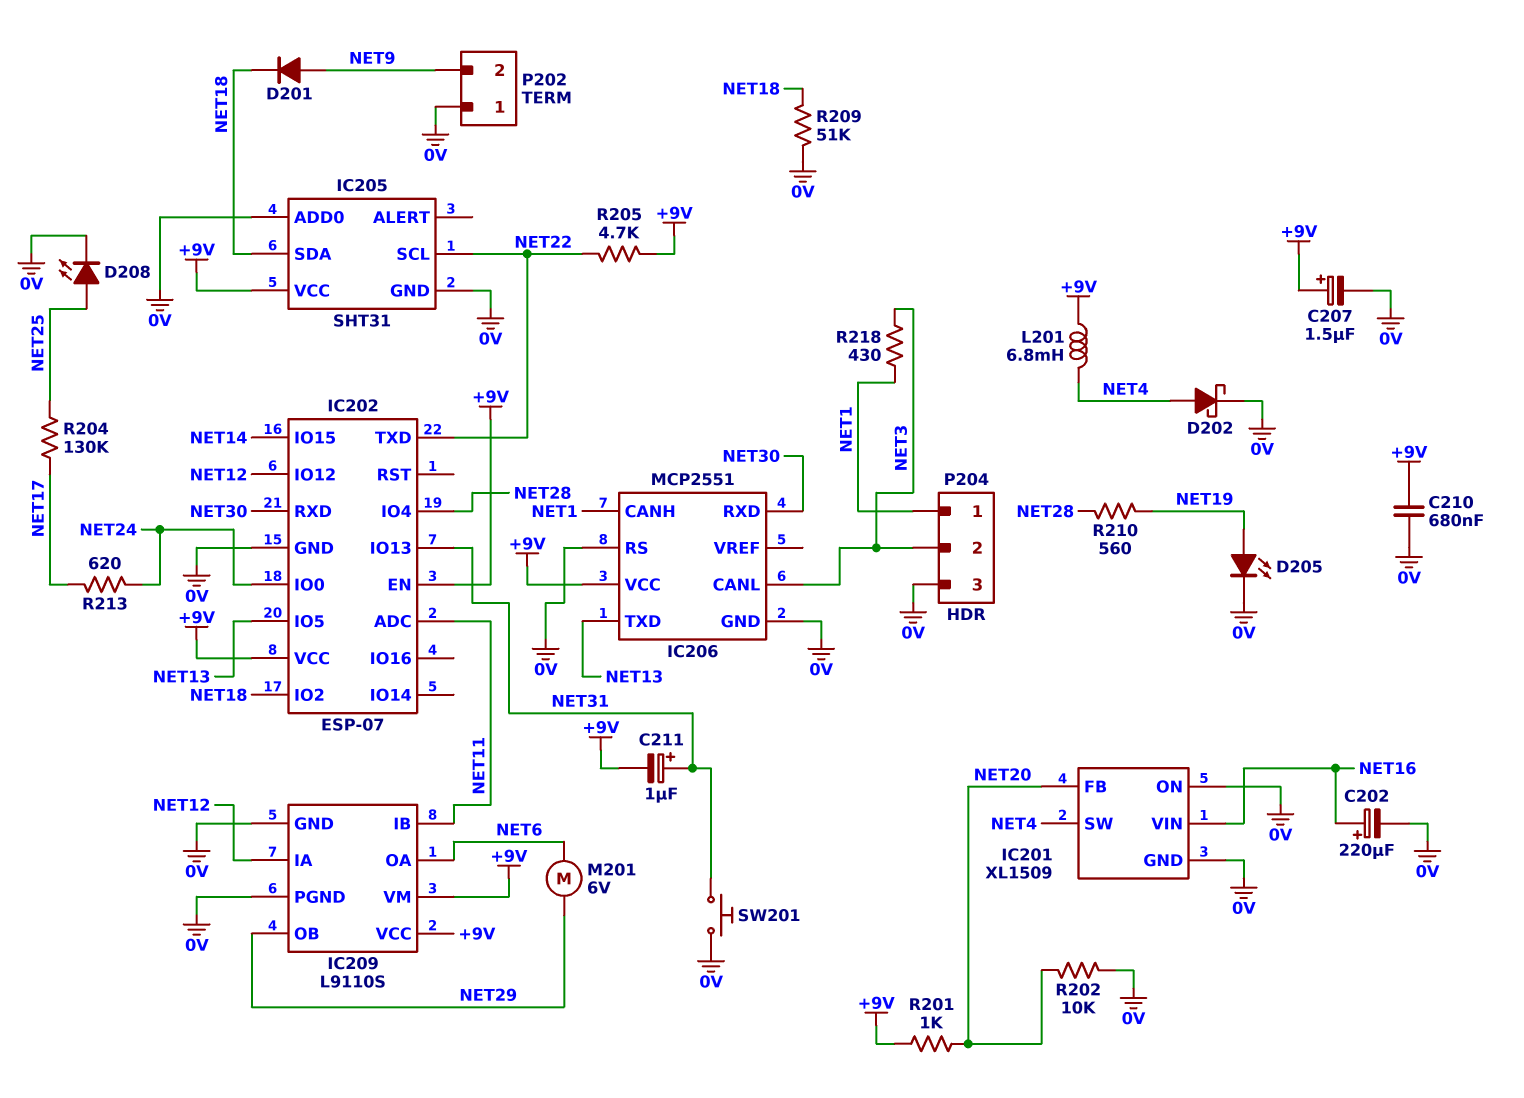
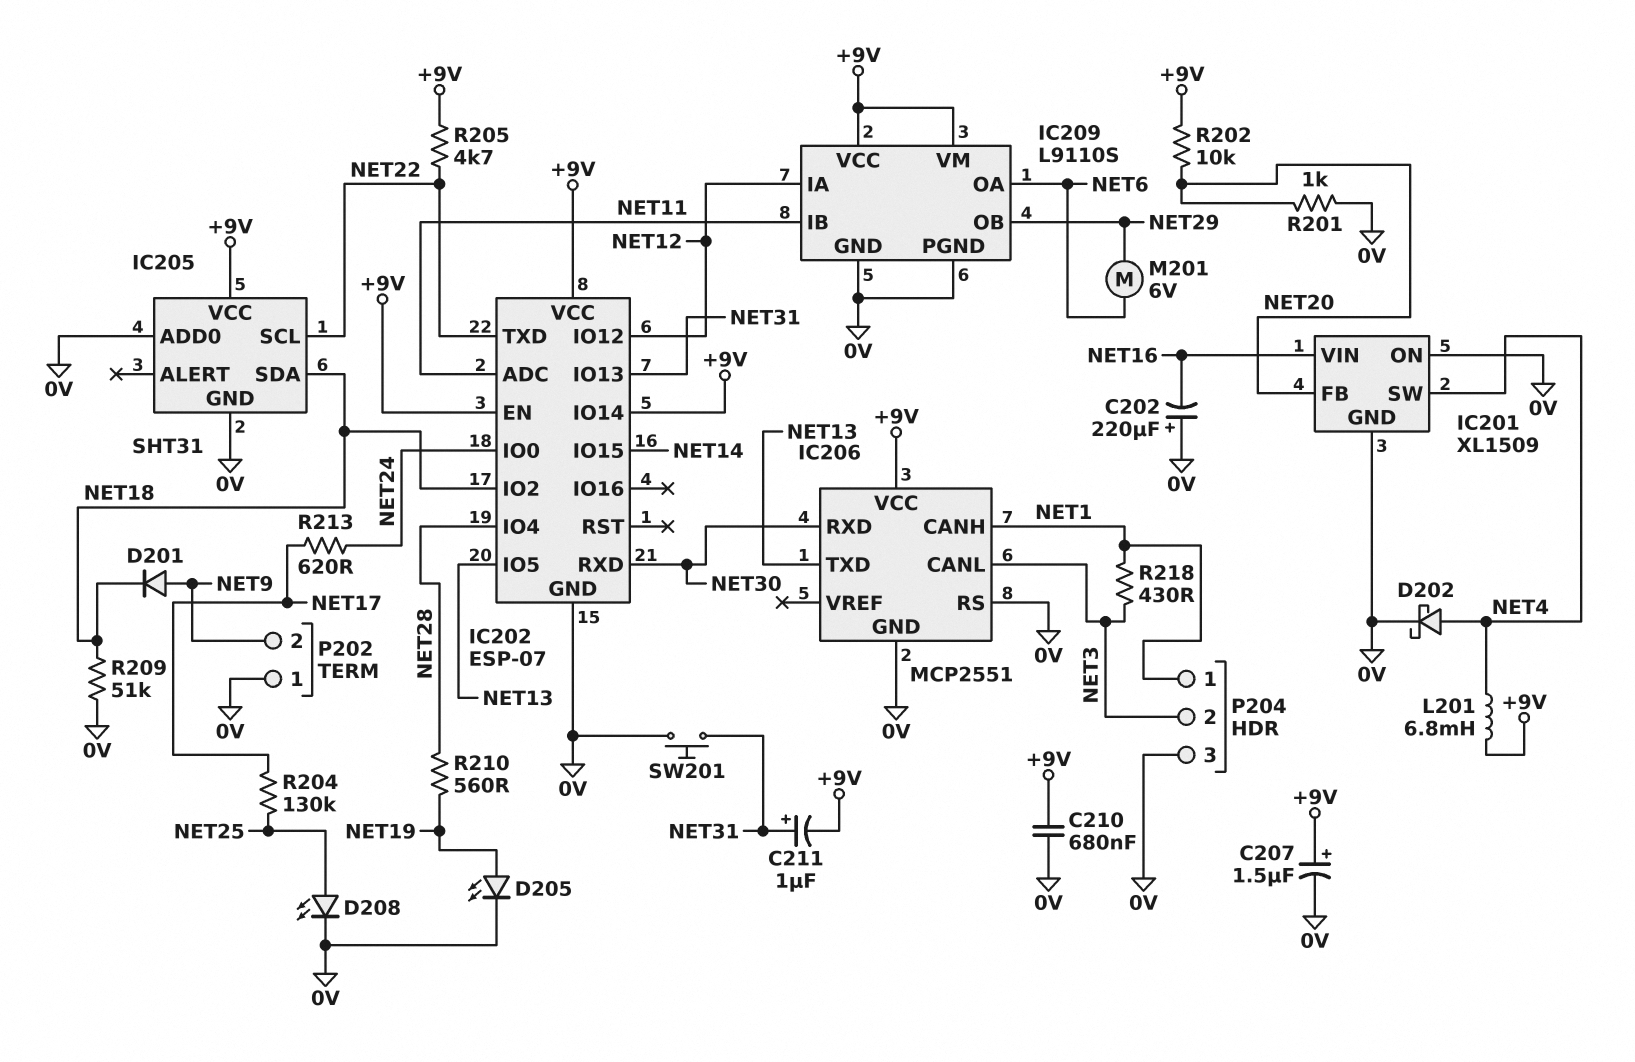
C202: 220uF (plus NET16, minus 0V) -> 220uF (plus 0V, minus NET16)
IC202 pin IO14: none -> +9V
R201: 1k (+9V, NET20) -> 1k (0V, NET20)
R202: 10k (0V, NET20) -> 10k (+9V, NET20)

